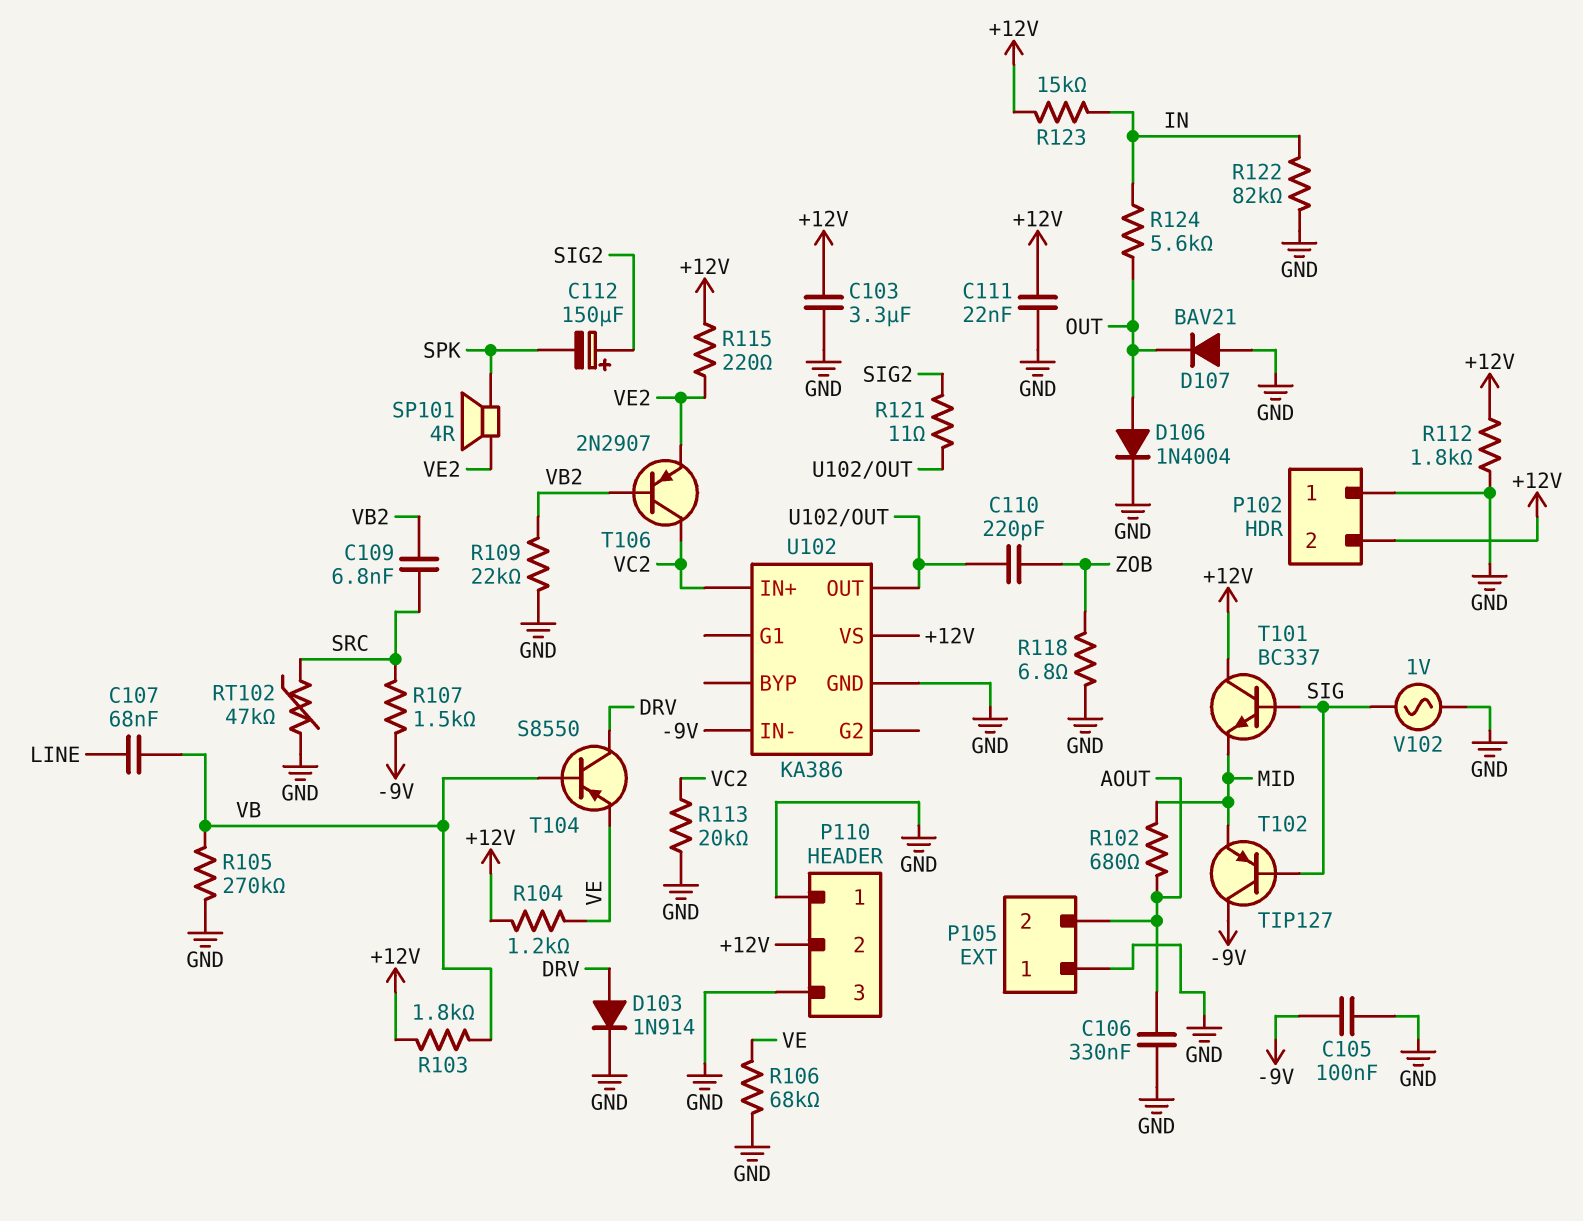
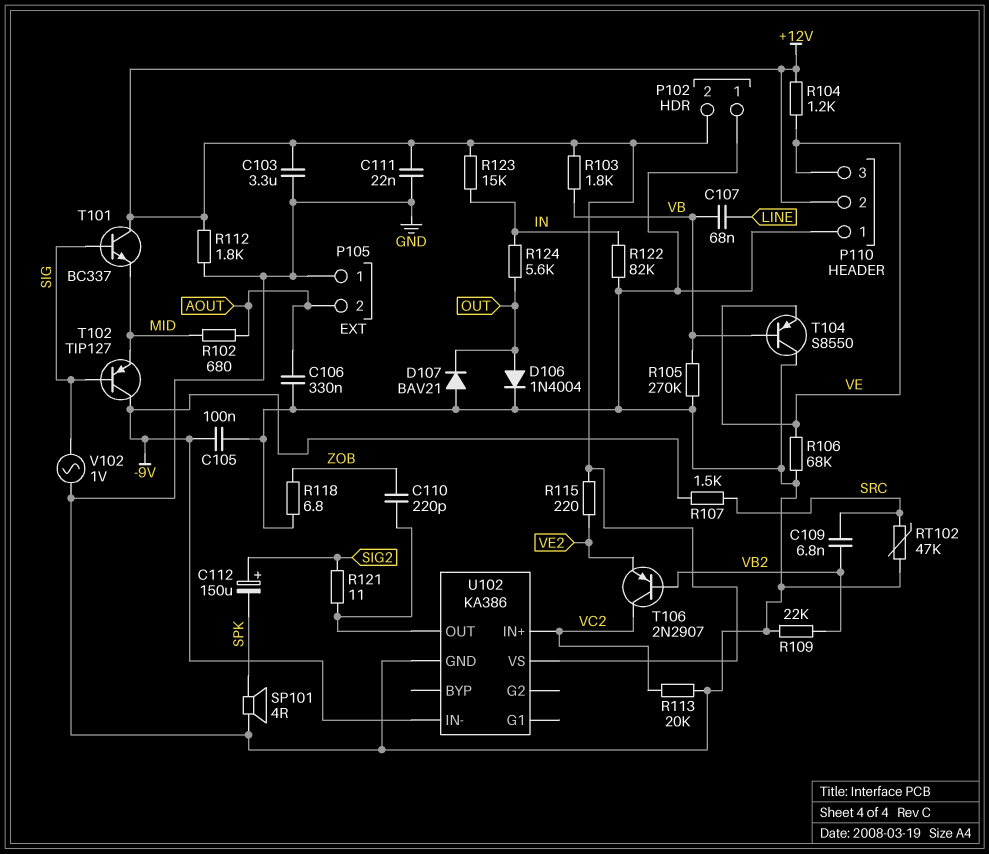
D103: diode 1N914 (A DRV, K GND) -> none
P110 pin 3: GND -> VE
SP101: speaker 4R (SPK, VE2) -> speaker 4R (GND, SPK)
T104: PNP S8550 (B VB, C DRV, E VE) -> PNP S8550 (B VB, C GND, E VE)

